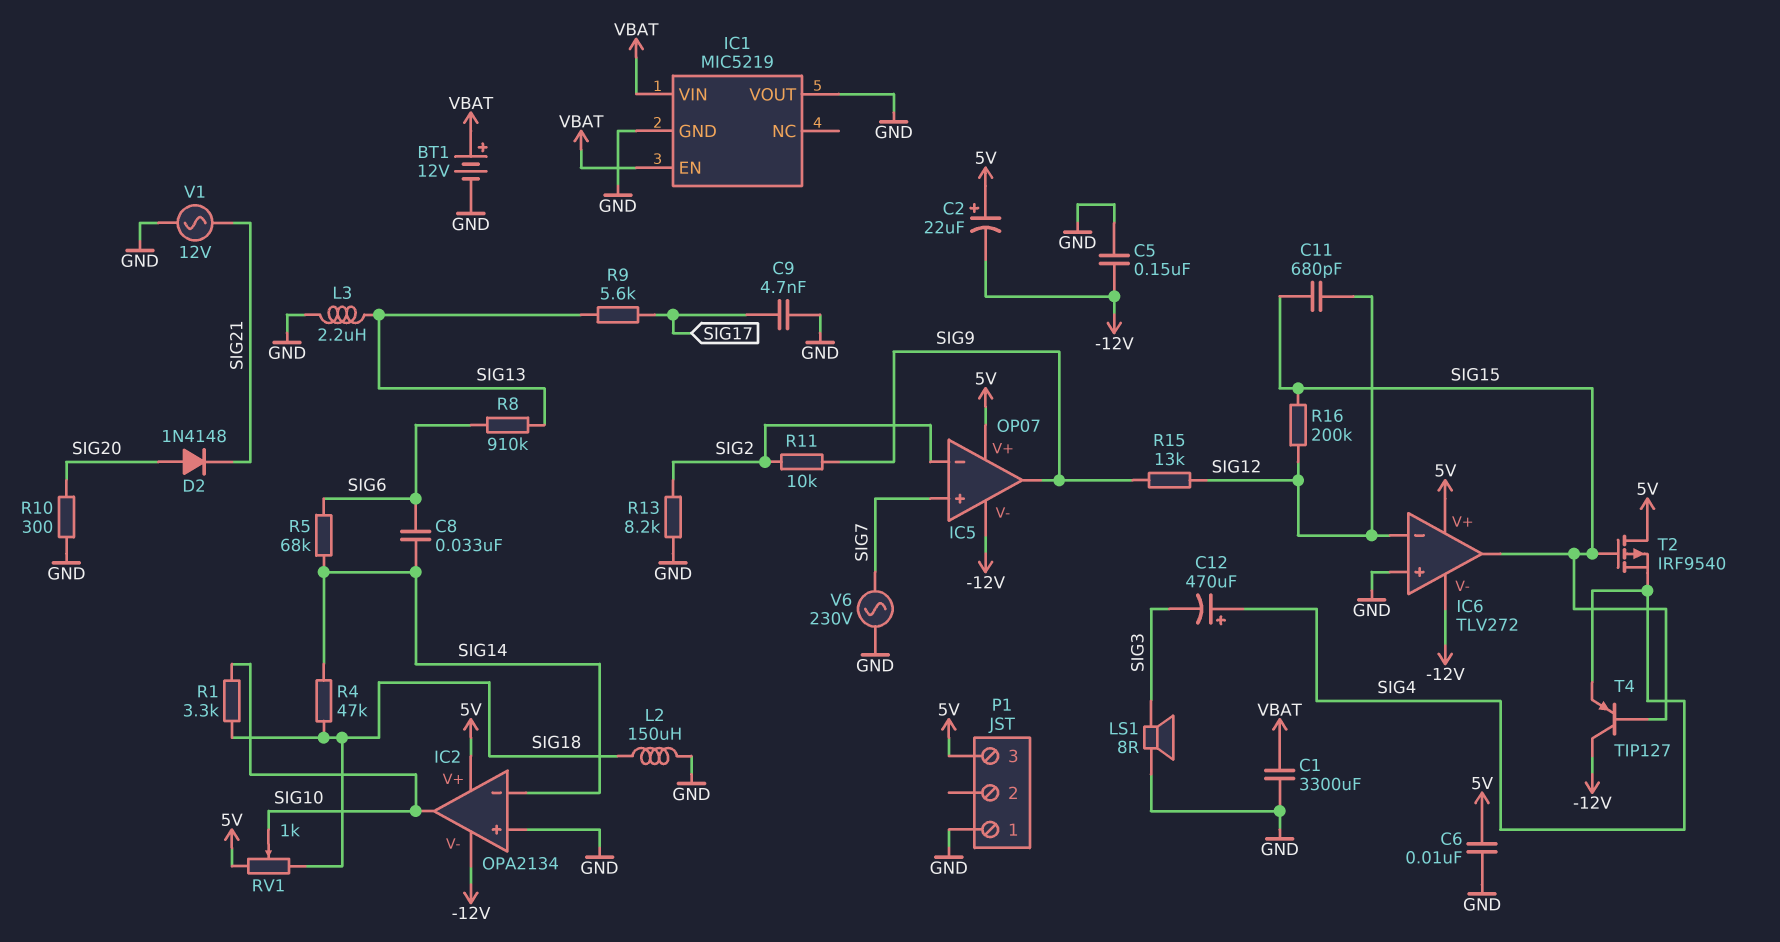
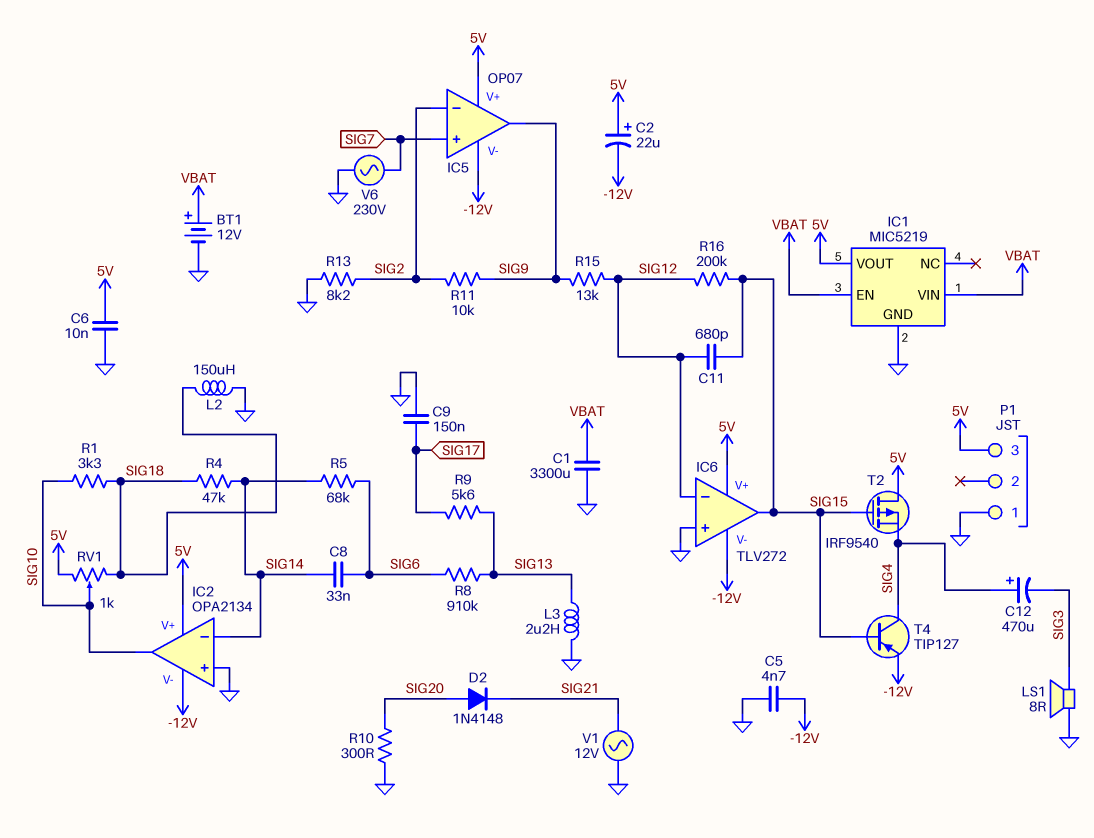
C5: 150nF (-12V, GND) -> 4.7nF (-12V, GND)
C9: 4.7nF (GND, SIG17) -> 150nF (GND, SIG17)
IC1 pin VOUT: GND -> 5V
T4: PNP TIP127 (B SIG15, C -12V, E SIG4) -> PNP TIP127 (B SIG15, C SIG4, E -12V)

